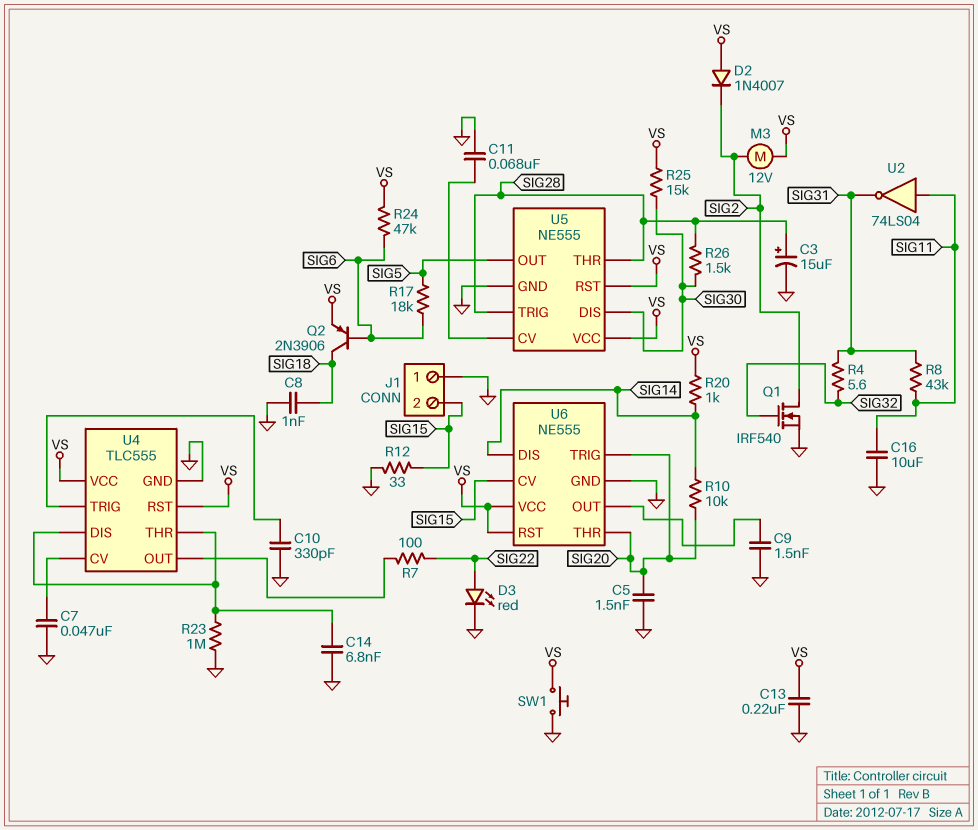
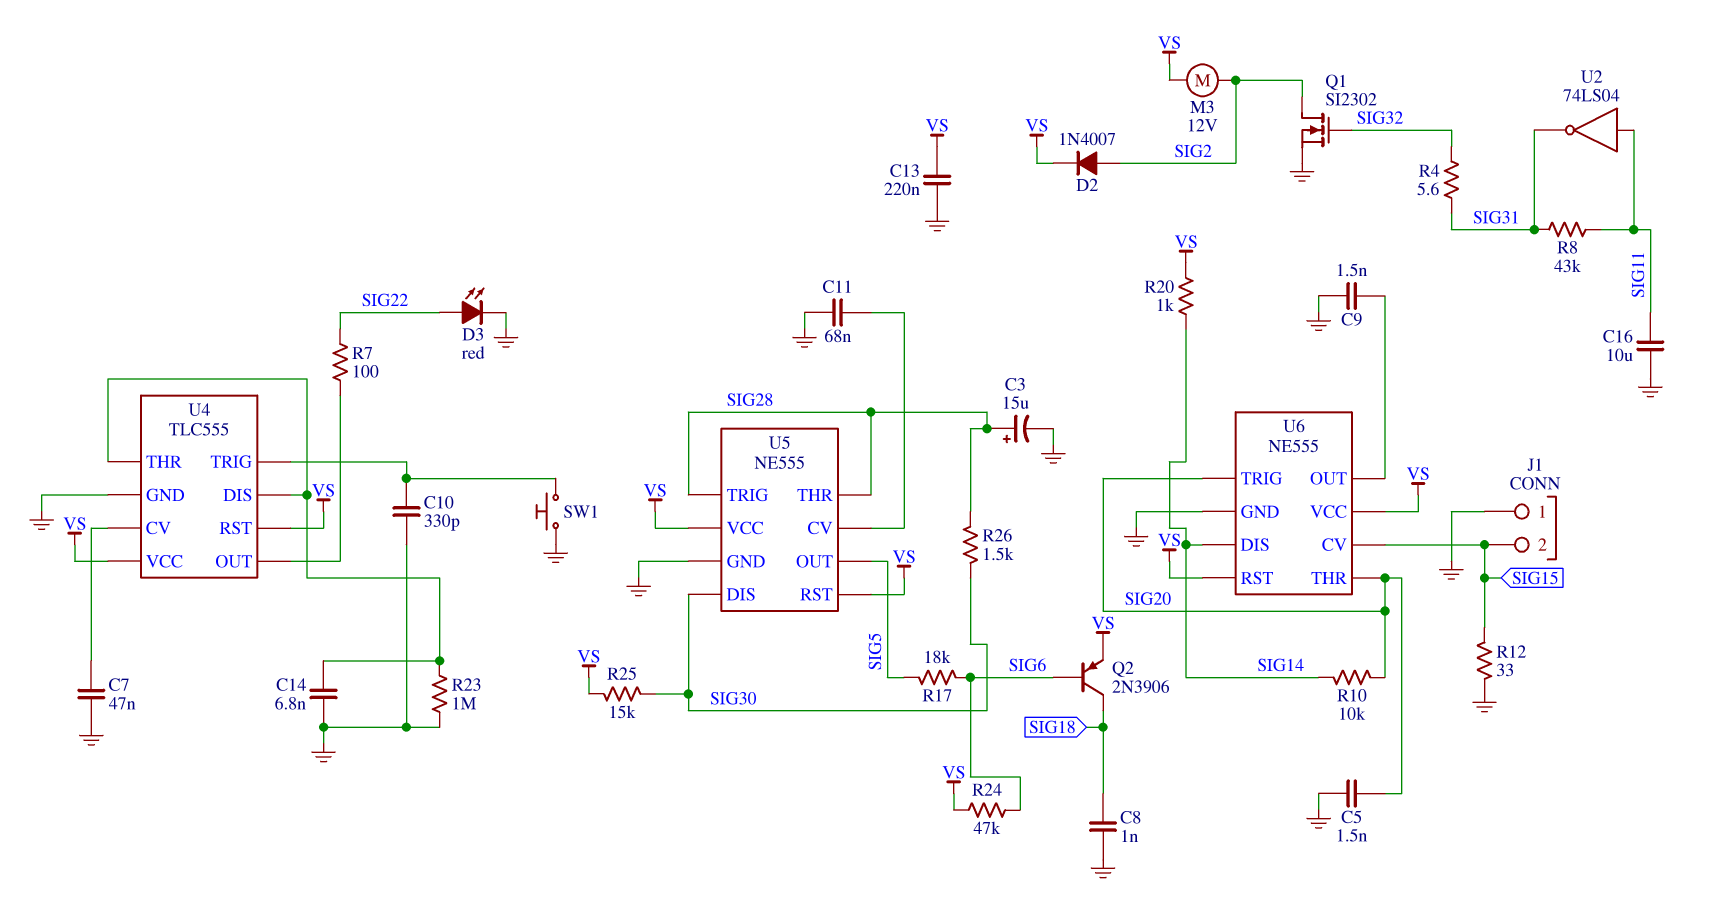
D2: diode 1N4007 (A VS, K SIG2) -> diode 1N4007 (A SIG2, K VS)
Q1: NMOS IRF540 (G SIG32, D SIG2, S GND) -> NMOS SI2302 (G SIG32, D SIG2, S GND)
SW1: button (GND, VS) -> button (GND, U4/TRIG)

